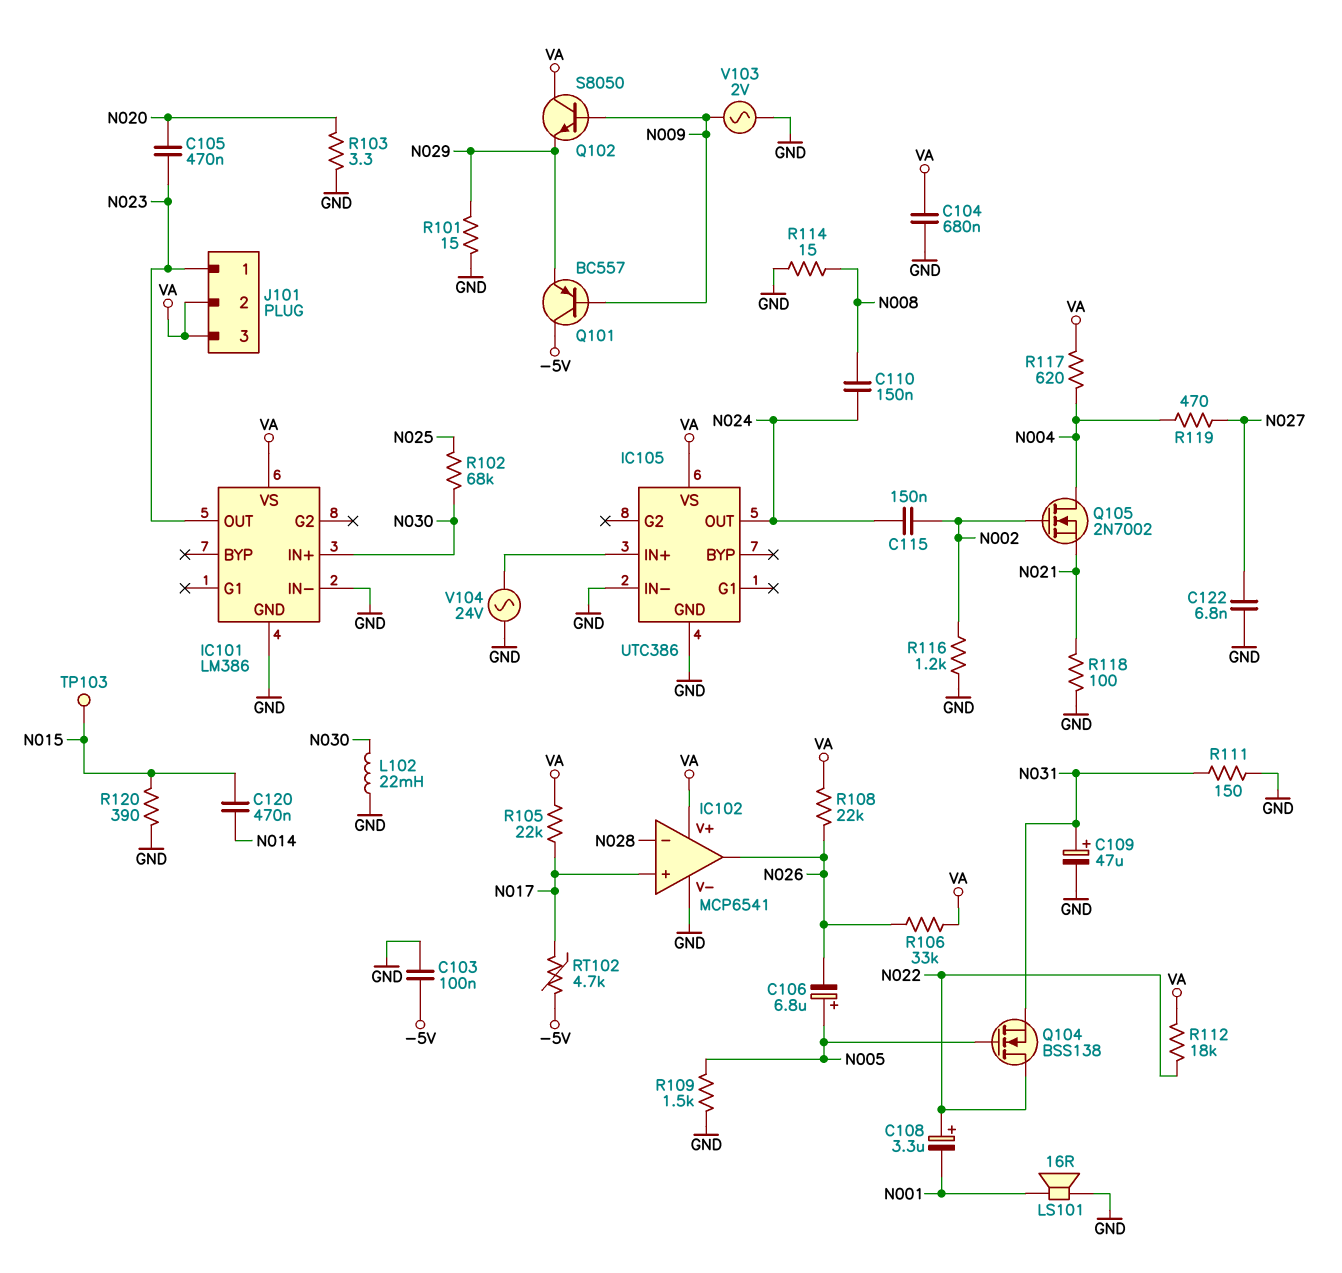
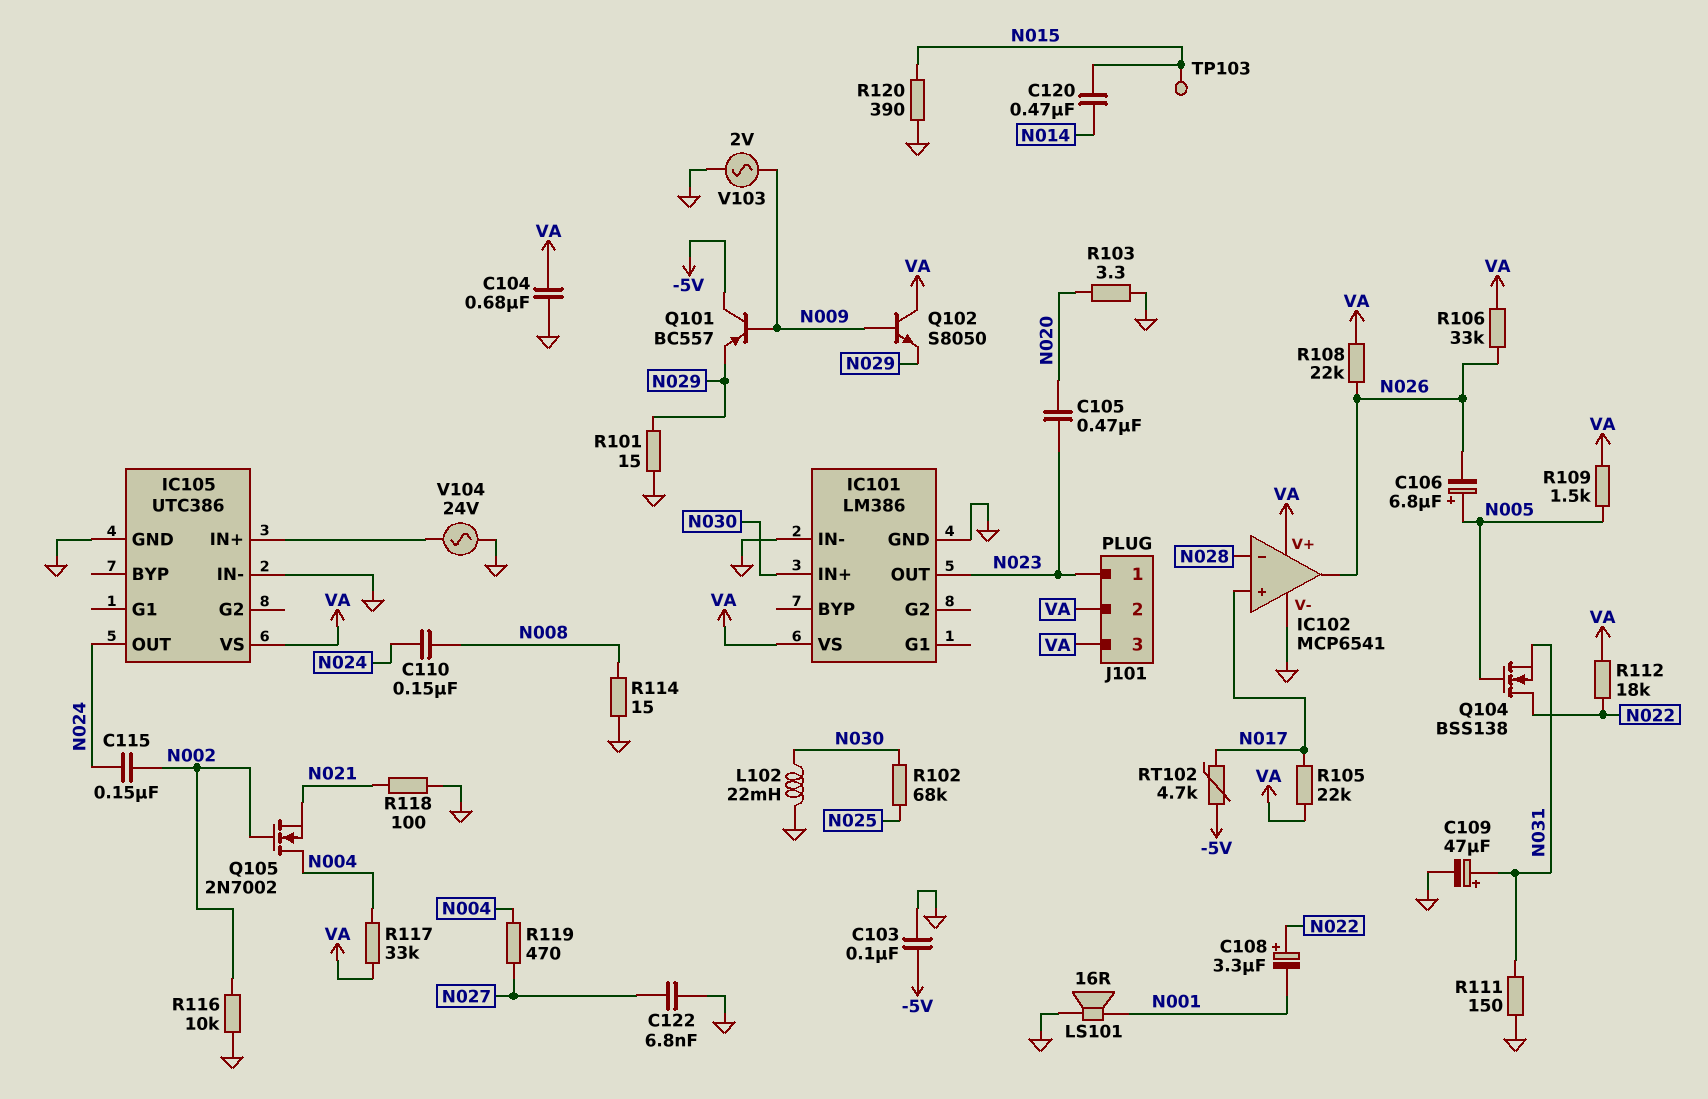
R109: 1.5k (GND, N005) -> 1.5k (N005, VA)
R116: 1.2k (GND, N002) -> 10k (GND, N002)
R117: 620 (N004, VA) -> 33k (N004, VA)

